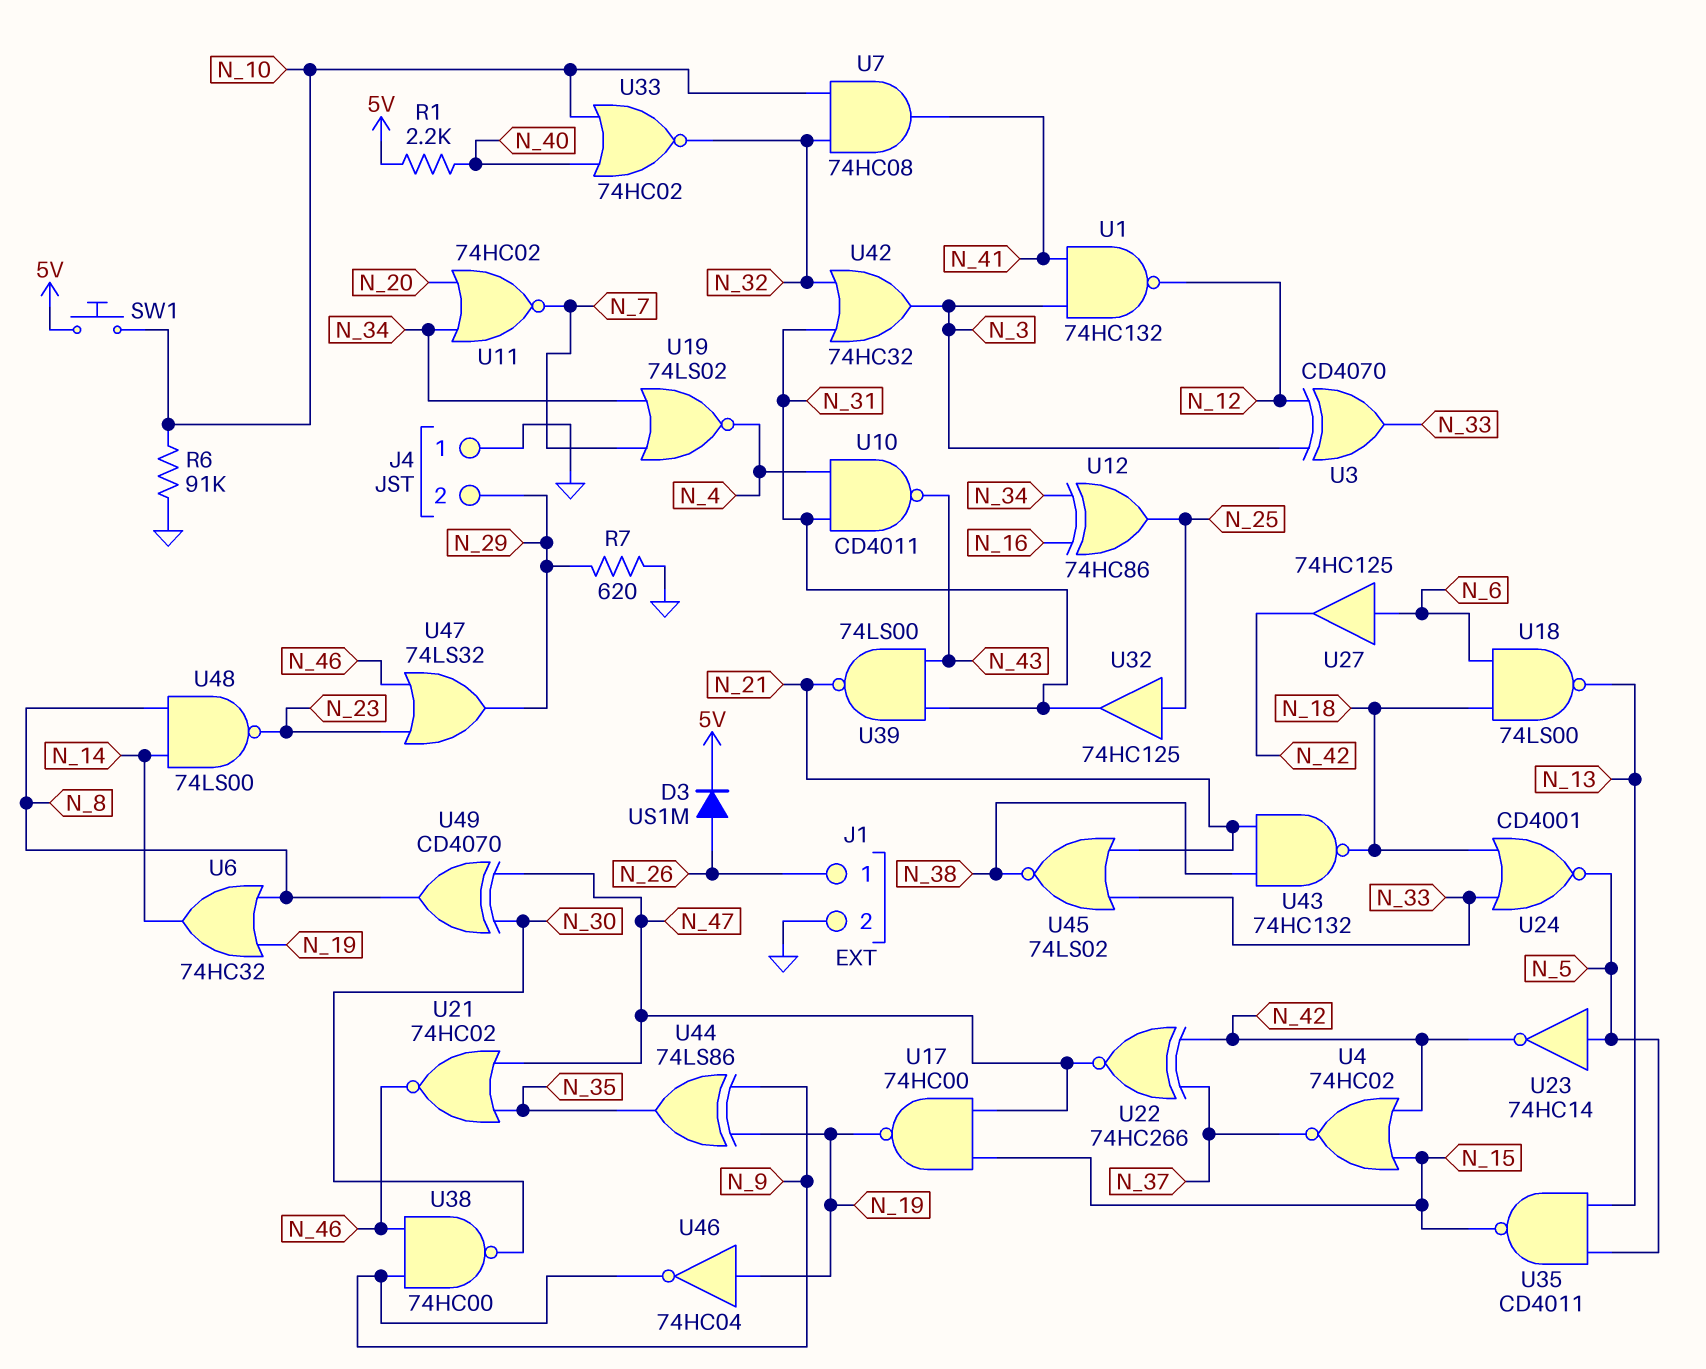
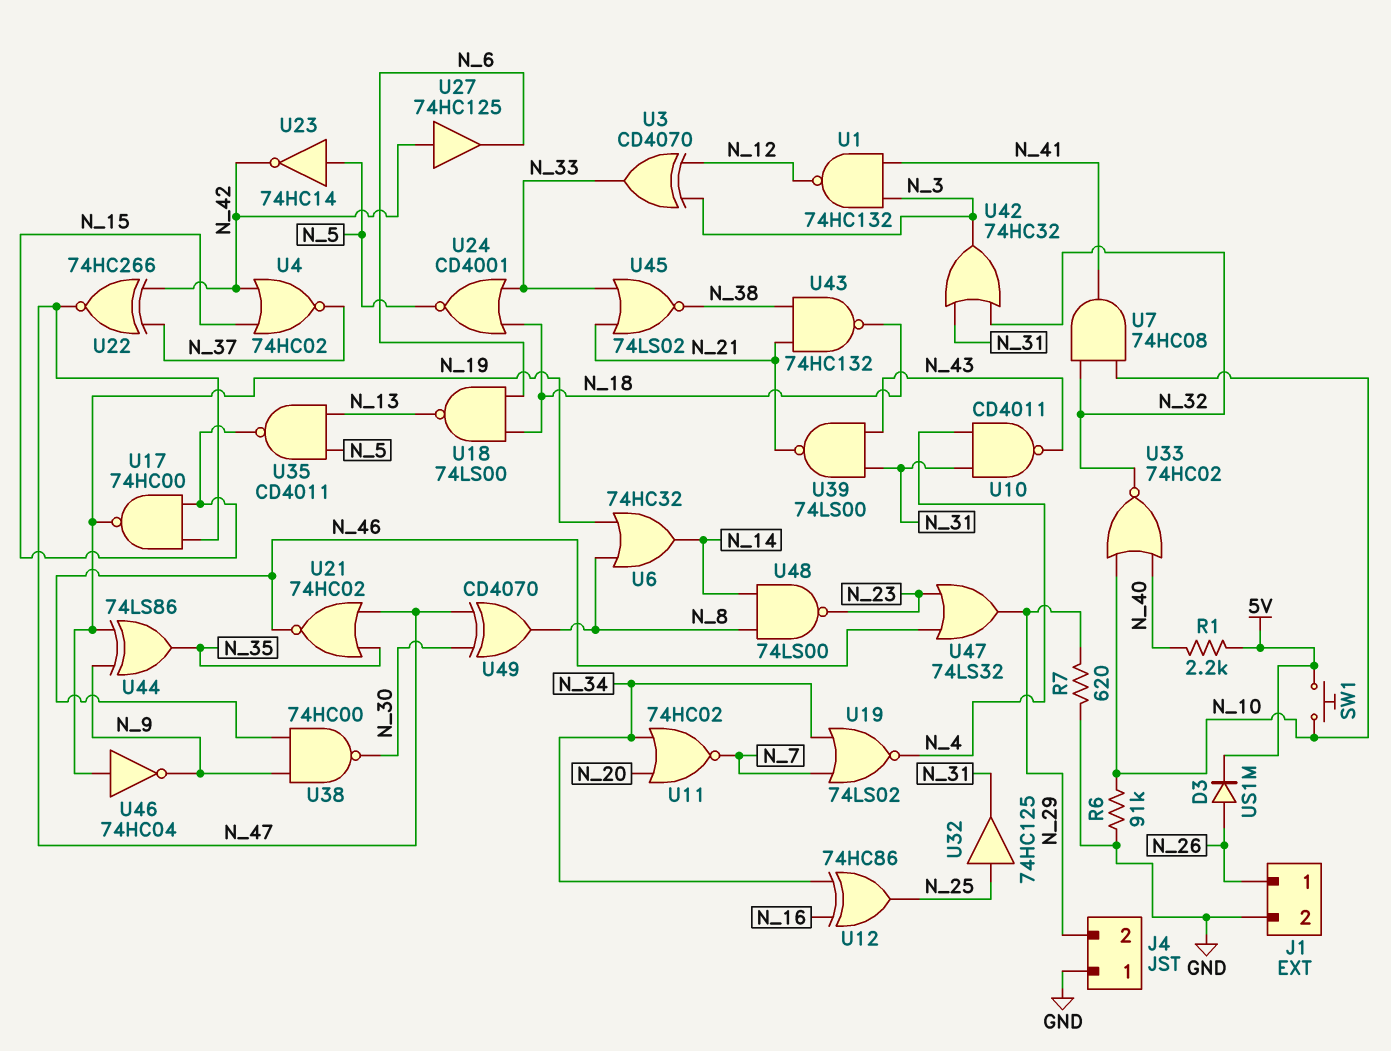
U27: buffer 74HC125 (in N_6, out N_42) -> buffer 74HC125 (in N_42, out N_6)

